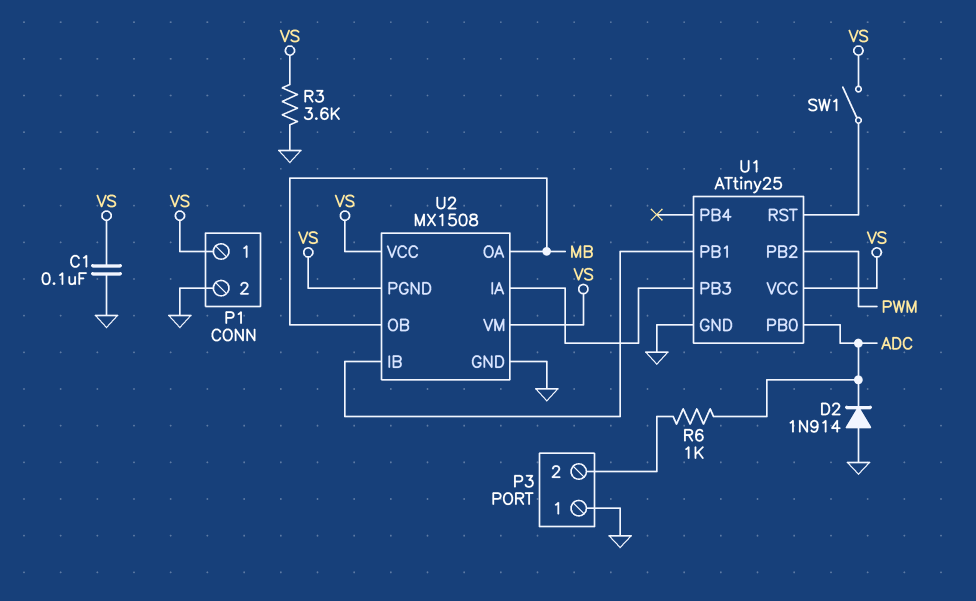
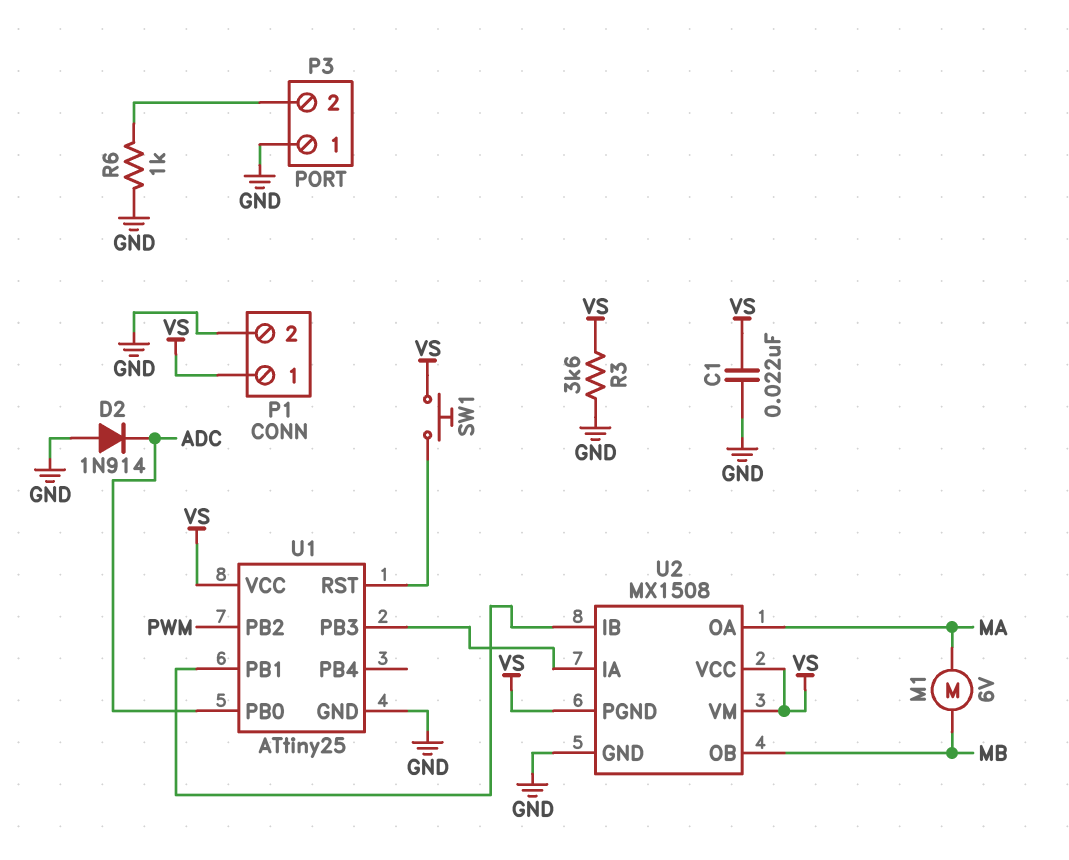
C1: 100nF (GND, VS) -> 22nF (GND, VS)
M1: none -> motor 6V (MA, MB)
R6: 1k (ADC, P3/2) -> 1k (GND, P3/2)
SW1: switch (U1/RST, VS) -> button (U1/RST, VS)
U2 pin OA: MB -> MA

